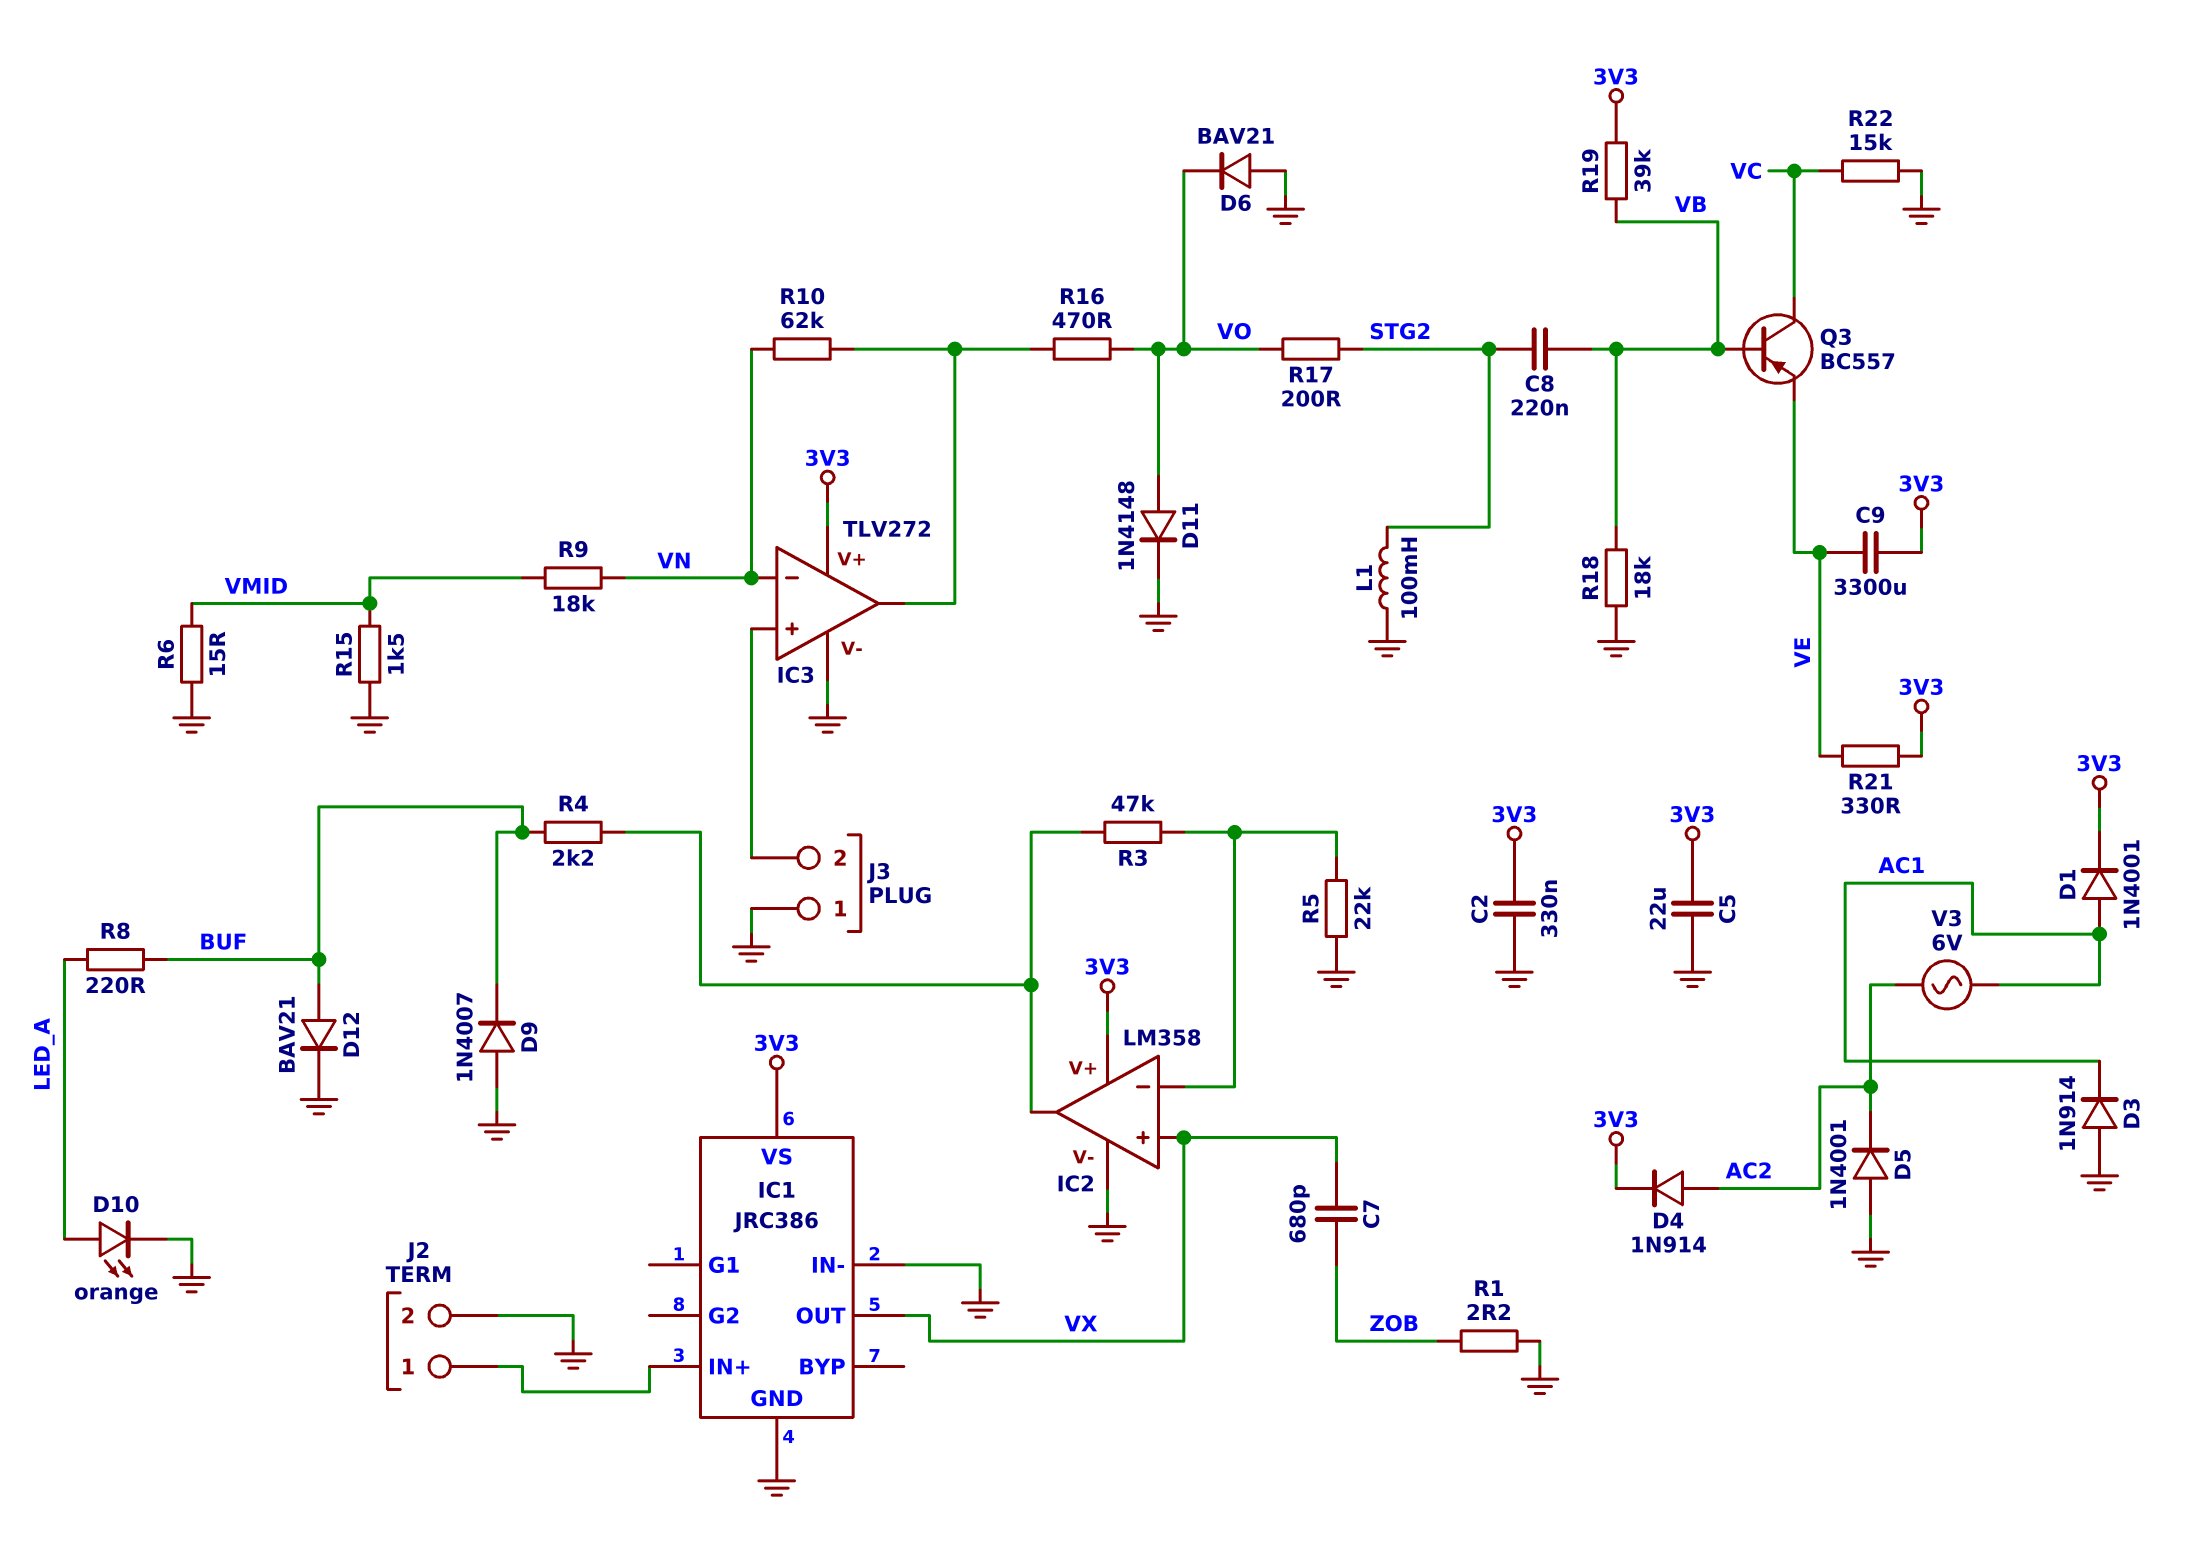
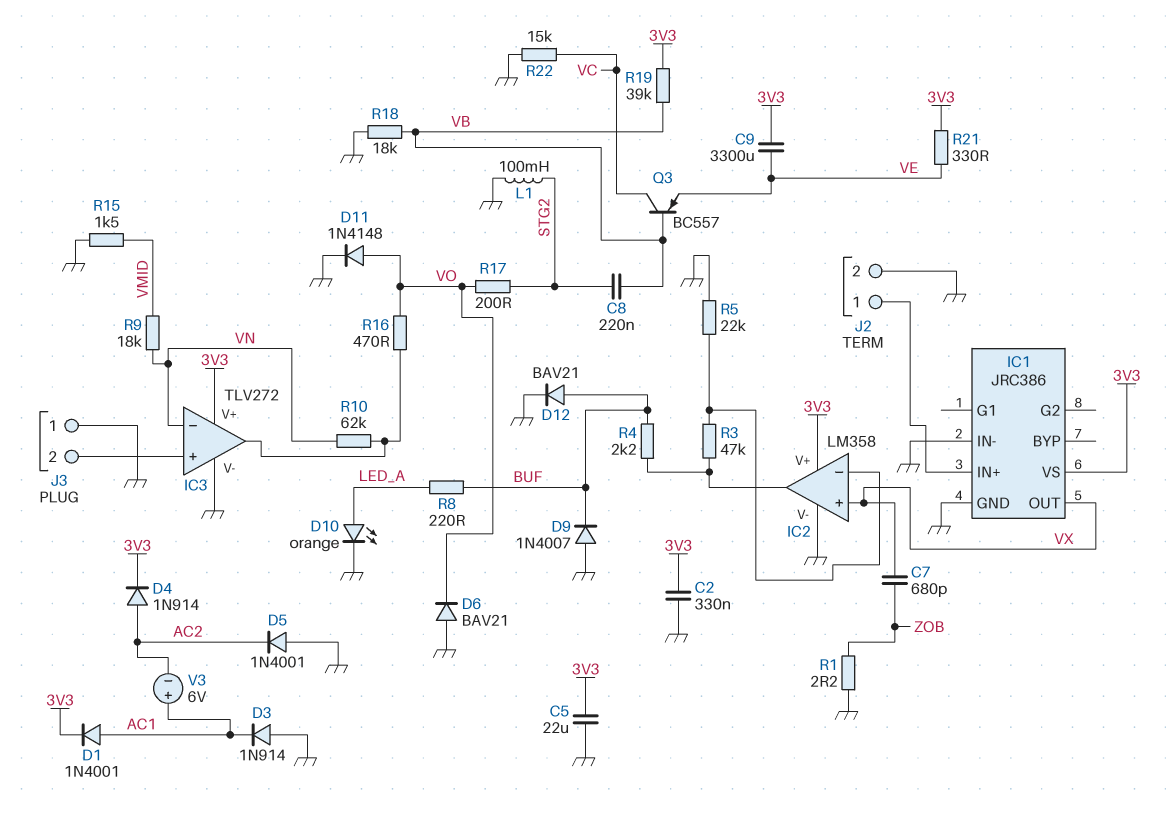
R6: 15 (GND, VMID) -> none
V3: AC 6V (AC1, AC2) -> 6V (plus AC1, minus AC2)

